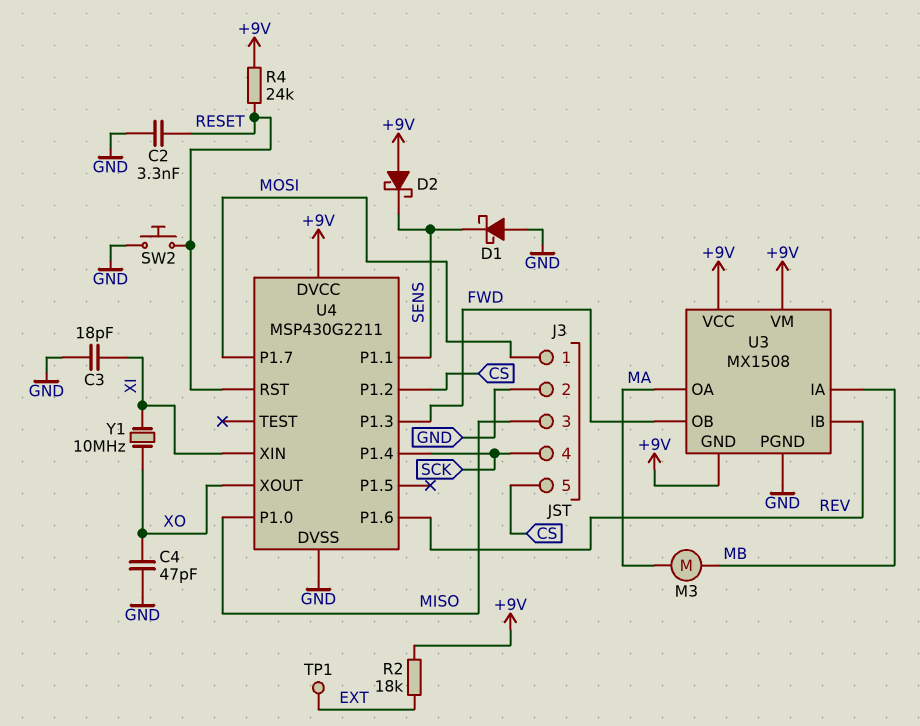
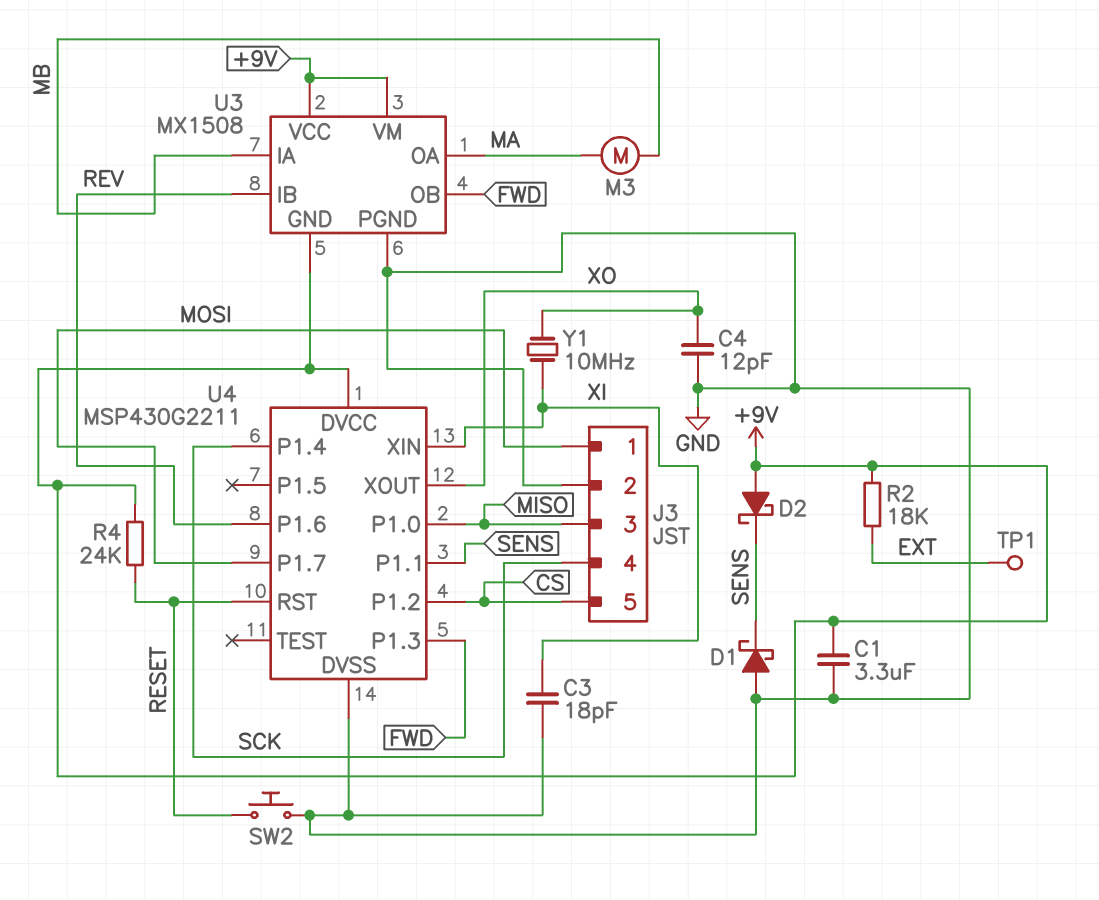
C1: none -> 3.3uF (+9V, GND)
C2: 3.3nF (GND, RESET) -> none
C4: 47pF (GND, XO) -> 12pF (GND, XO)

